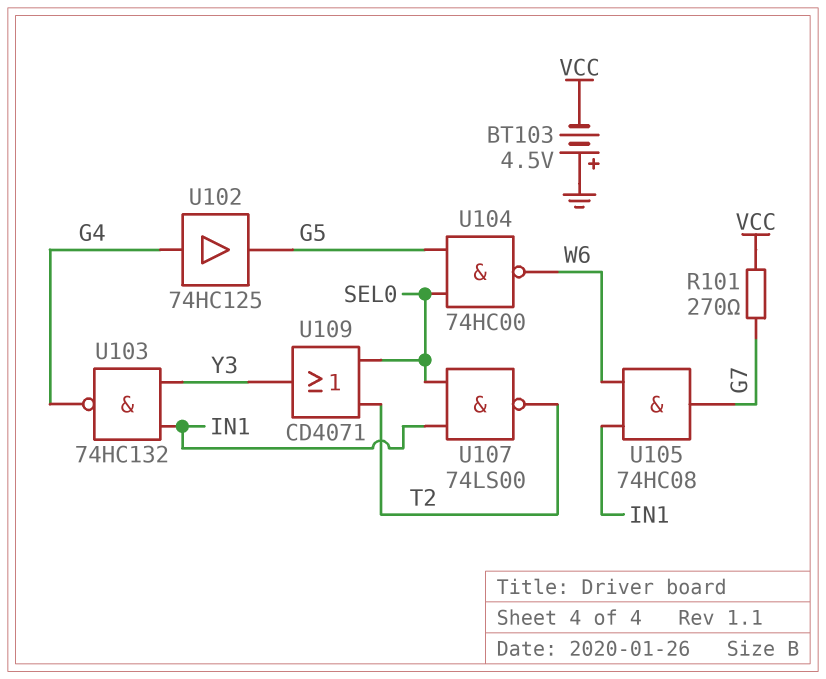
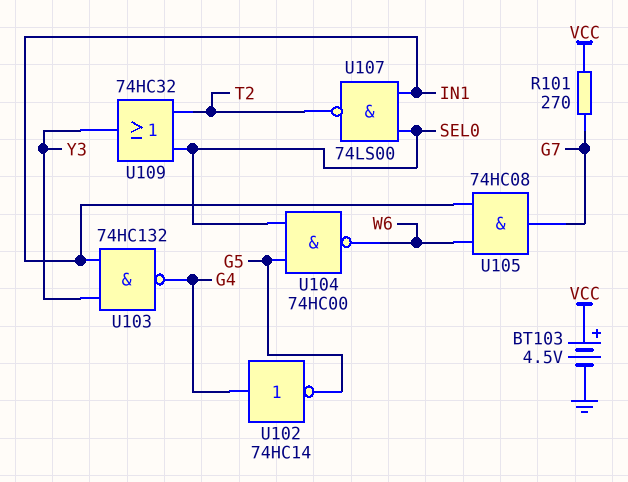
BT103: 4.5V (plus GND, minus VCC) -> 4.5V (plus VCC, minus GND)
U102: buffer 74HC125 (in G4, out G5) -> NOT 74HC14 (in G4, out G5)
U109: OR CD4071 (in SEL0, in T2, out Y3) -> OR 74HC32 (in SEL0, in T2, out Y3)

